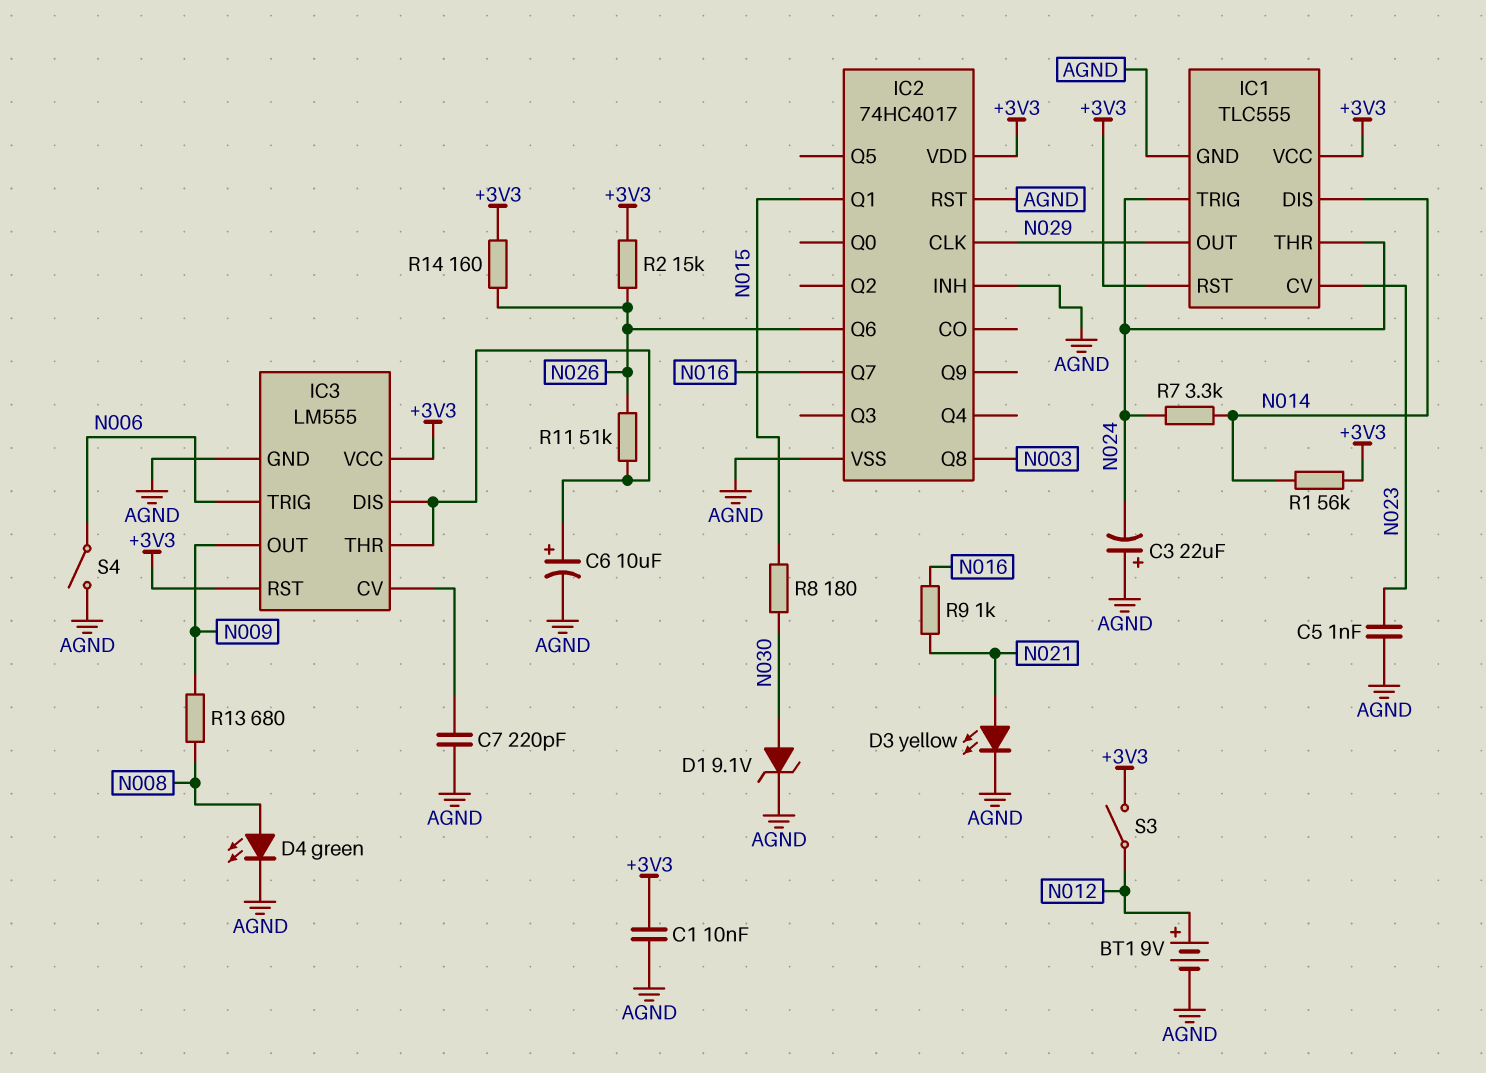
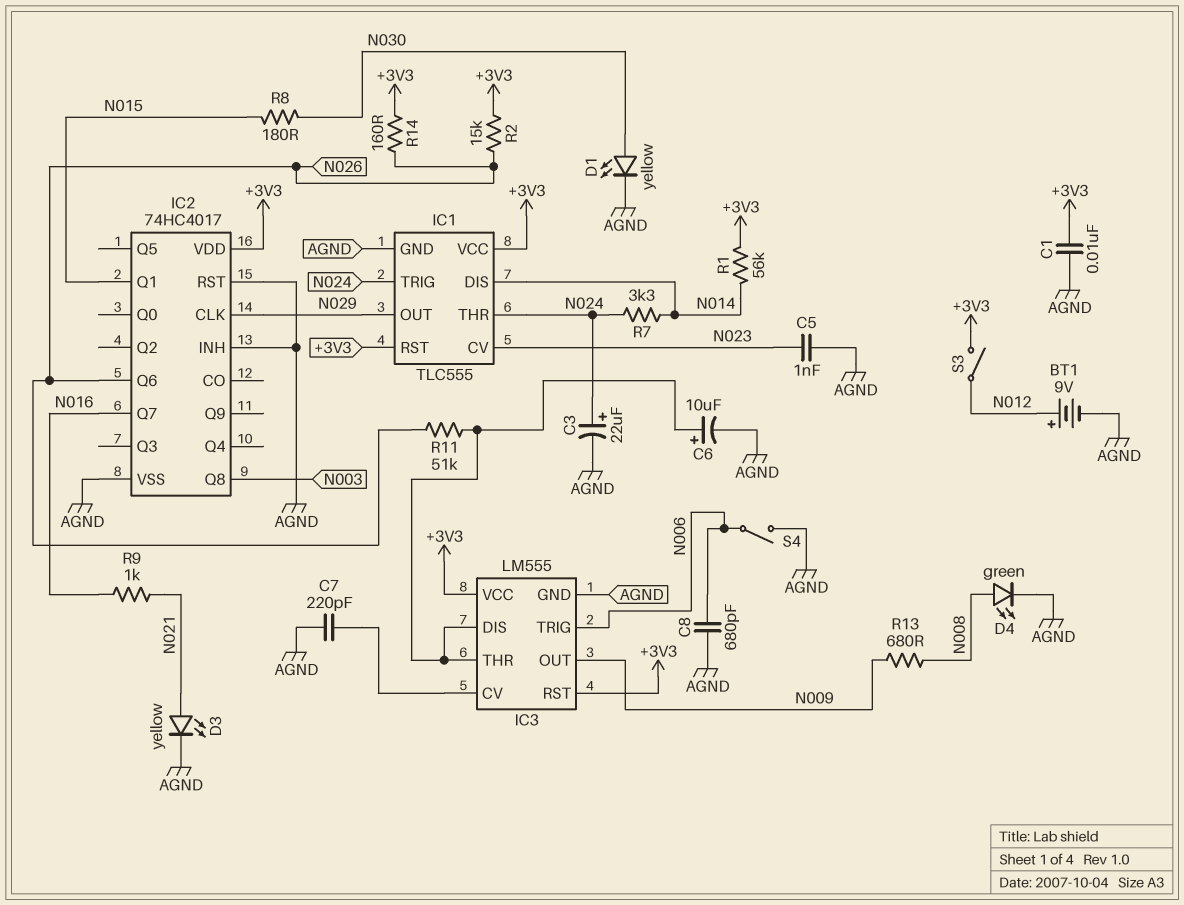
C3: 22uF (plus AGND, minus N024) -> 22uF (plus N024, minus AGND)
C8: none -> 680pF (AGND, N006)
D1: zener 9.1V (A N030, K AGND) -> LED yellow (A N030, K AGND)

